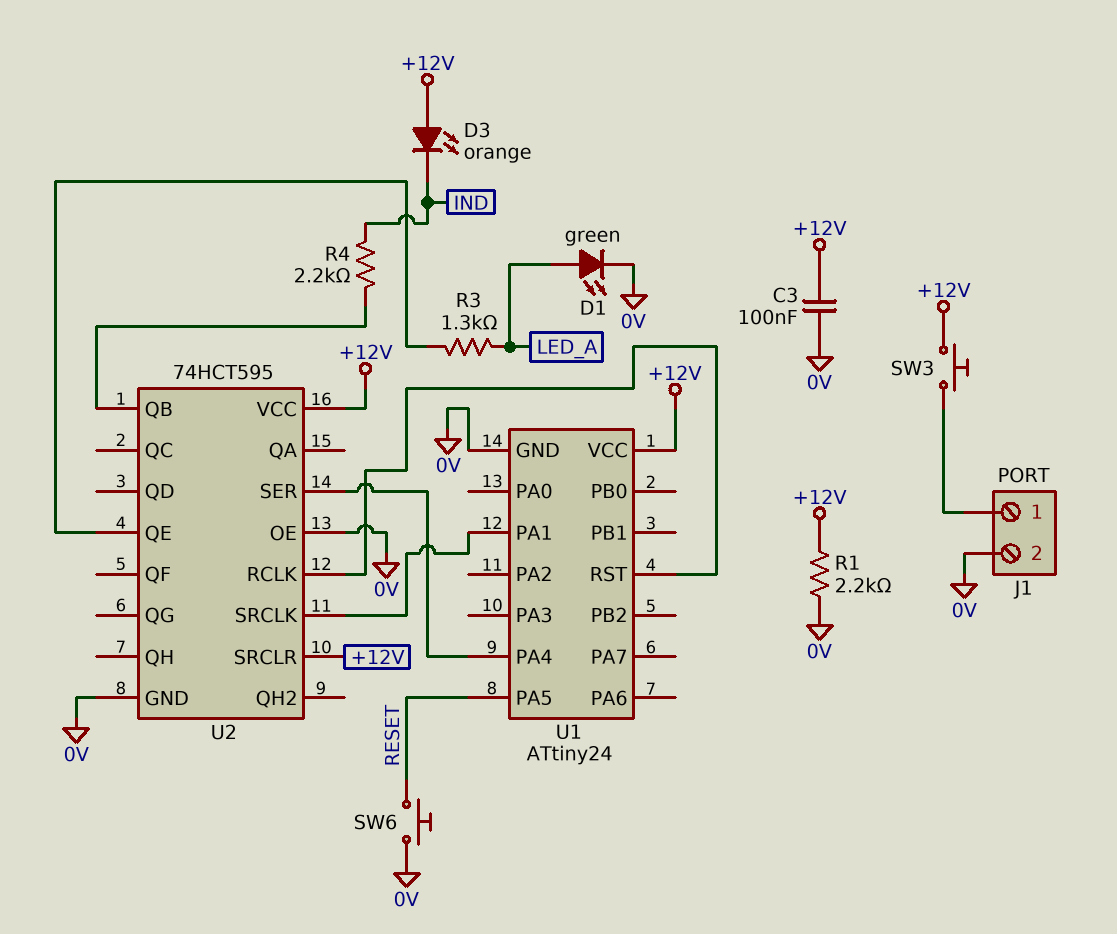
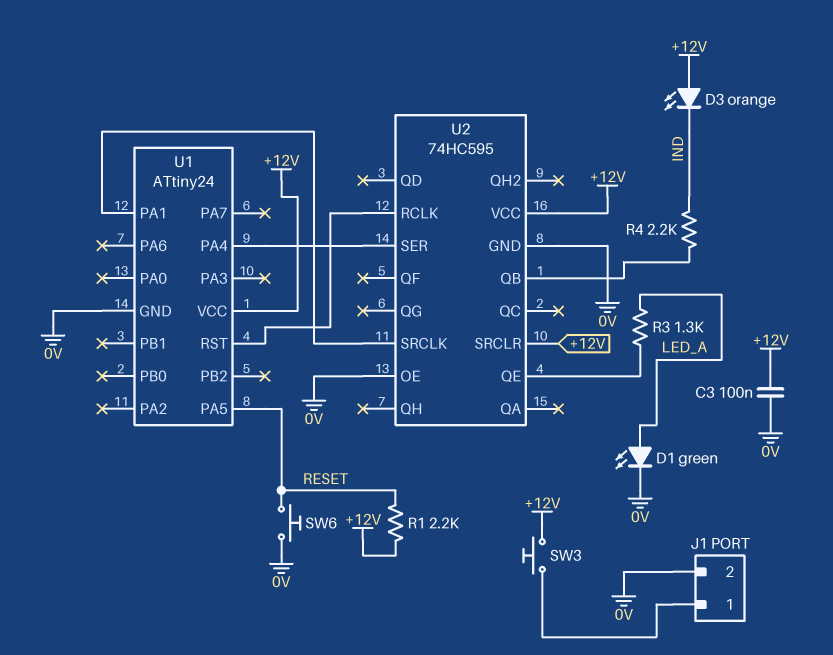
R1: 2.2k (+12V, 0V) -> 2.2k (+12V, RESET)
U2: 74HCT595 -> 74HC595

